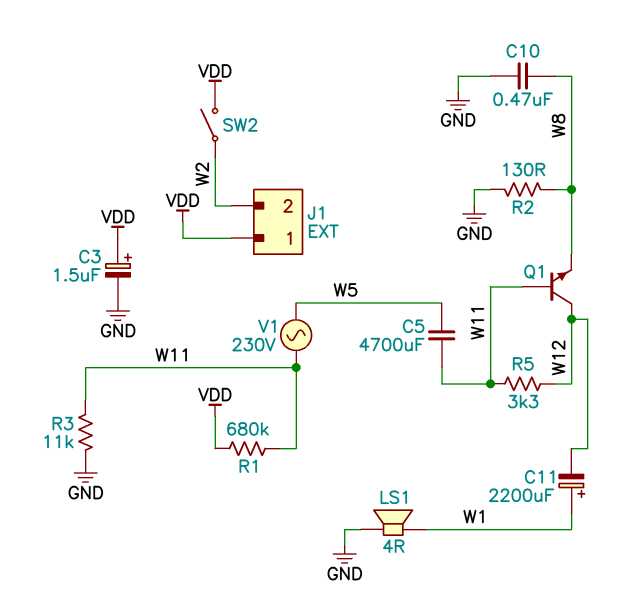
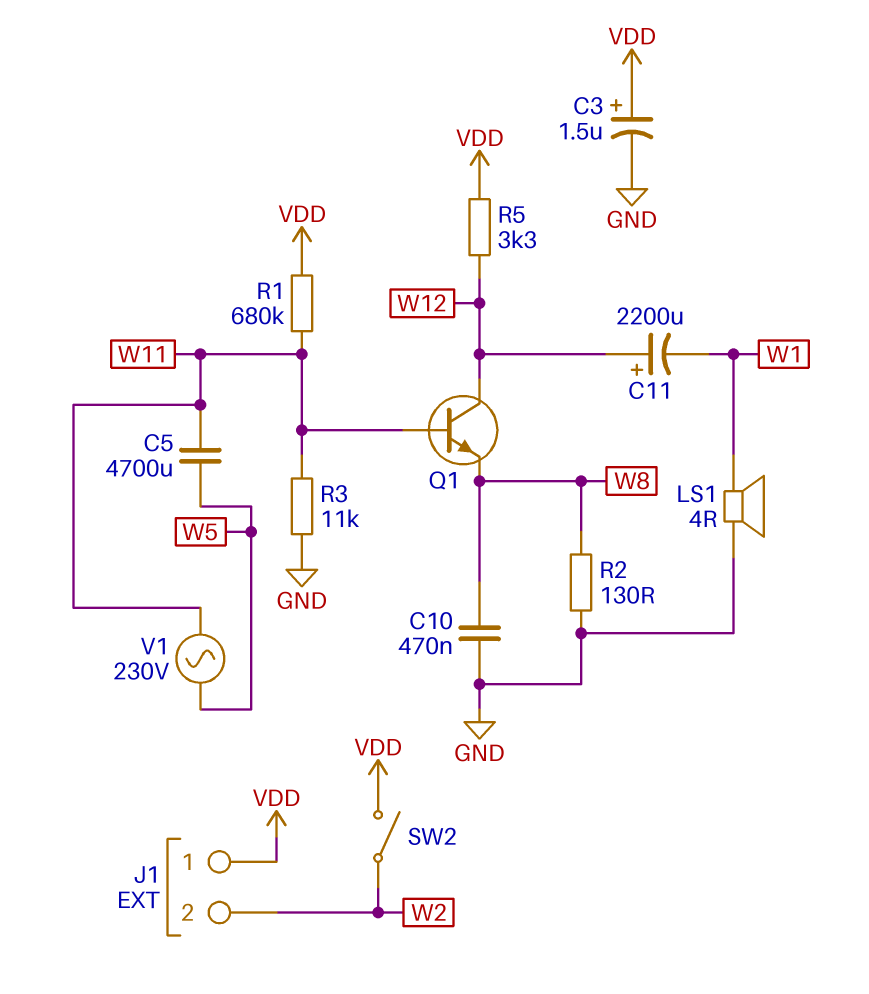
C11: 2200uF (plus W1, minus W12) -> 2200uF (plus W12, minus W1)
R5: 3.3k (W11, W12) -> 3.3k (VDD, W12)

